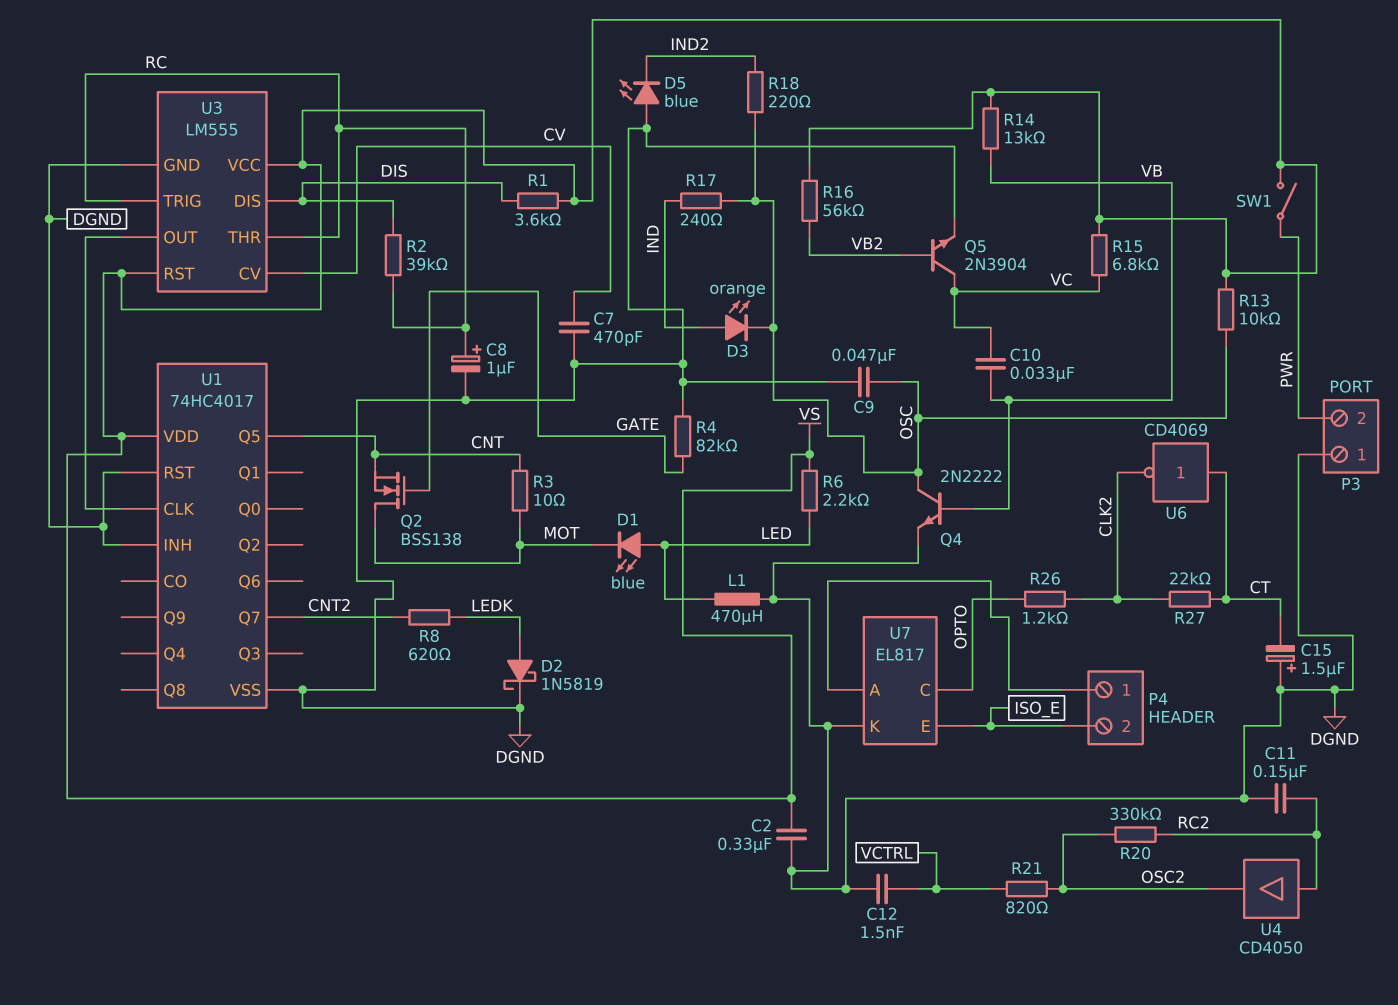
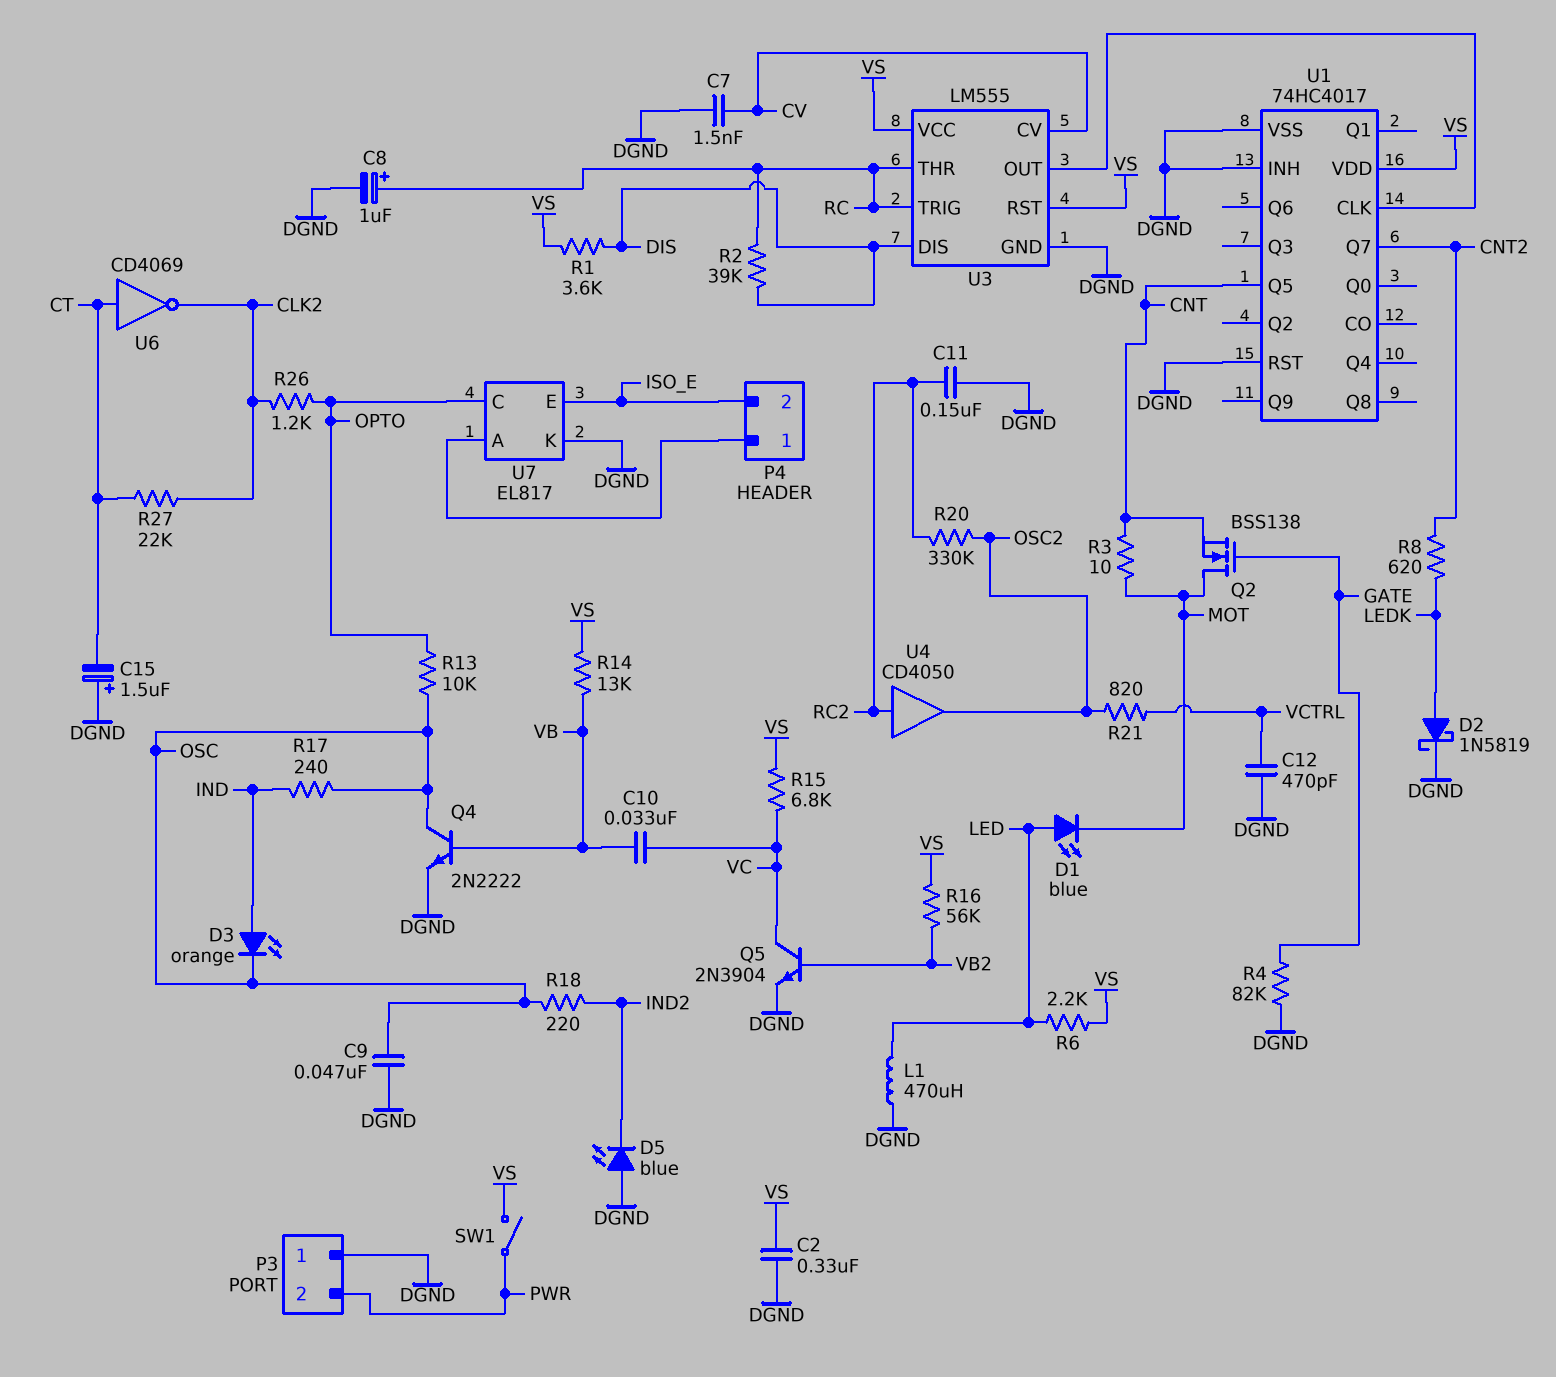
C7: 470pF (CV, DGND) -> 1.5nF (CV, DGND)
C12: 1.5nF (DGND, VCTRL) -> 470pF (DGND, VCTRL)
R13: 10k (OSC, VS) -> 10k (OPTO, OSC)

